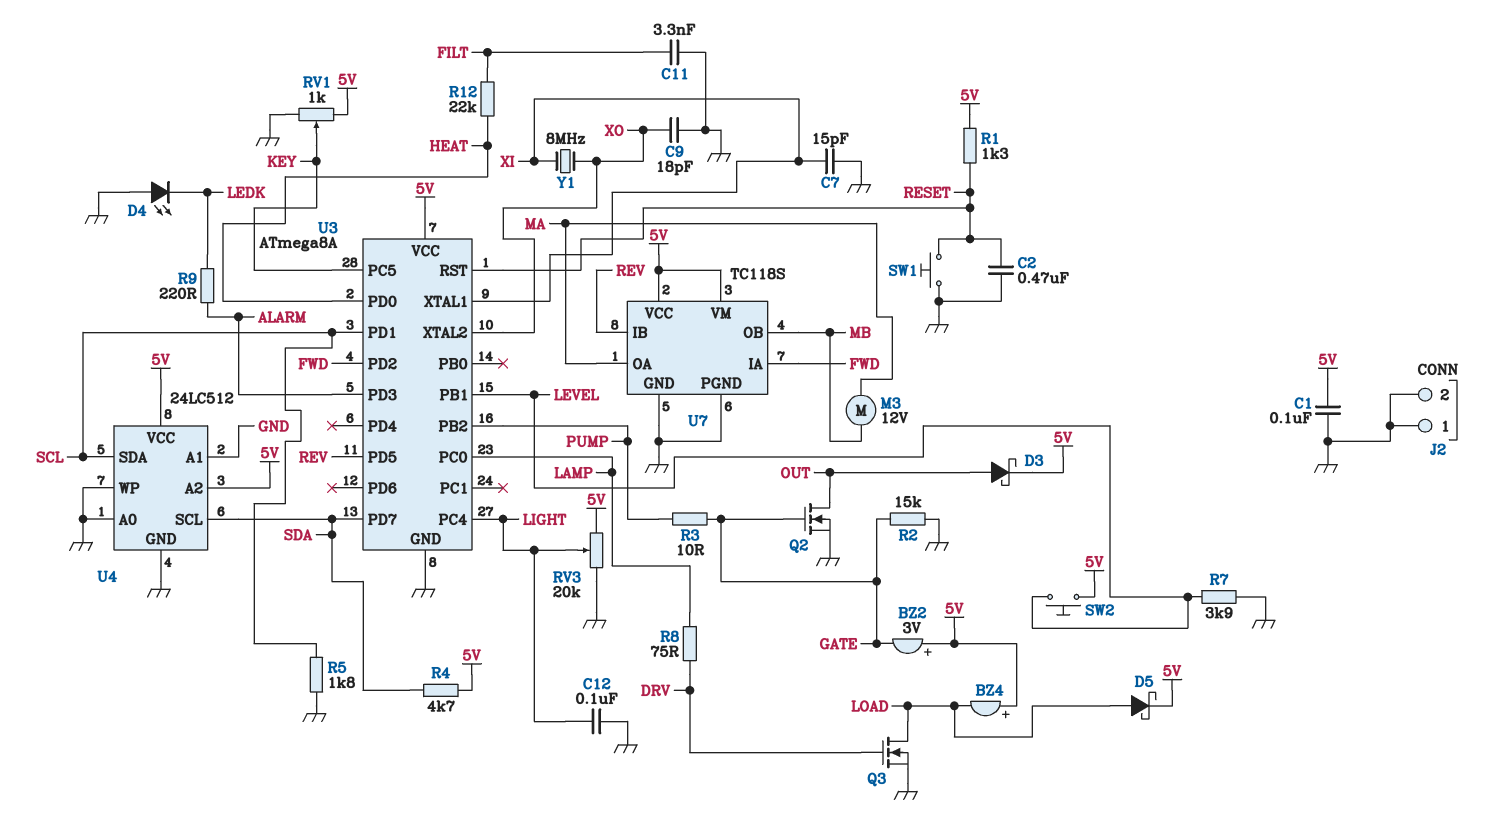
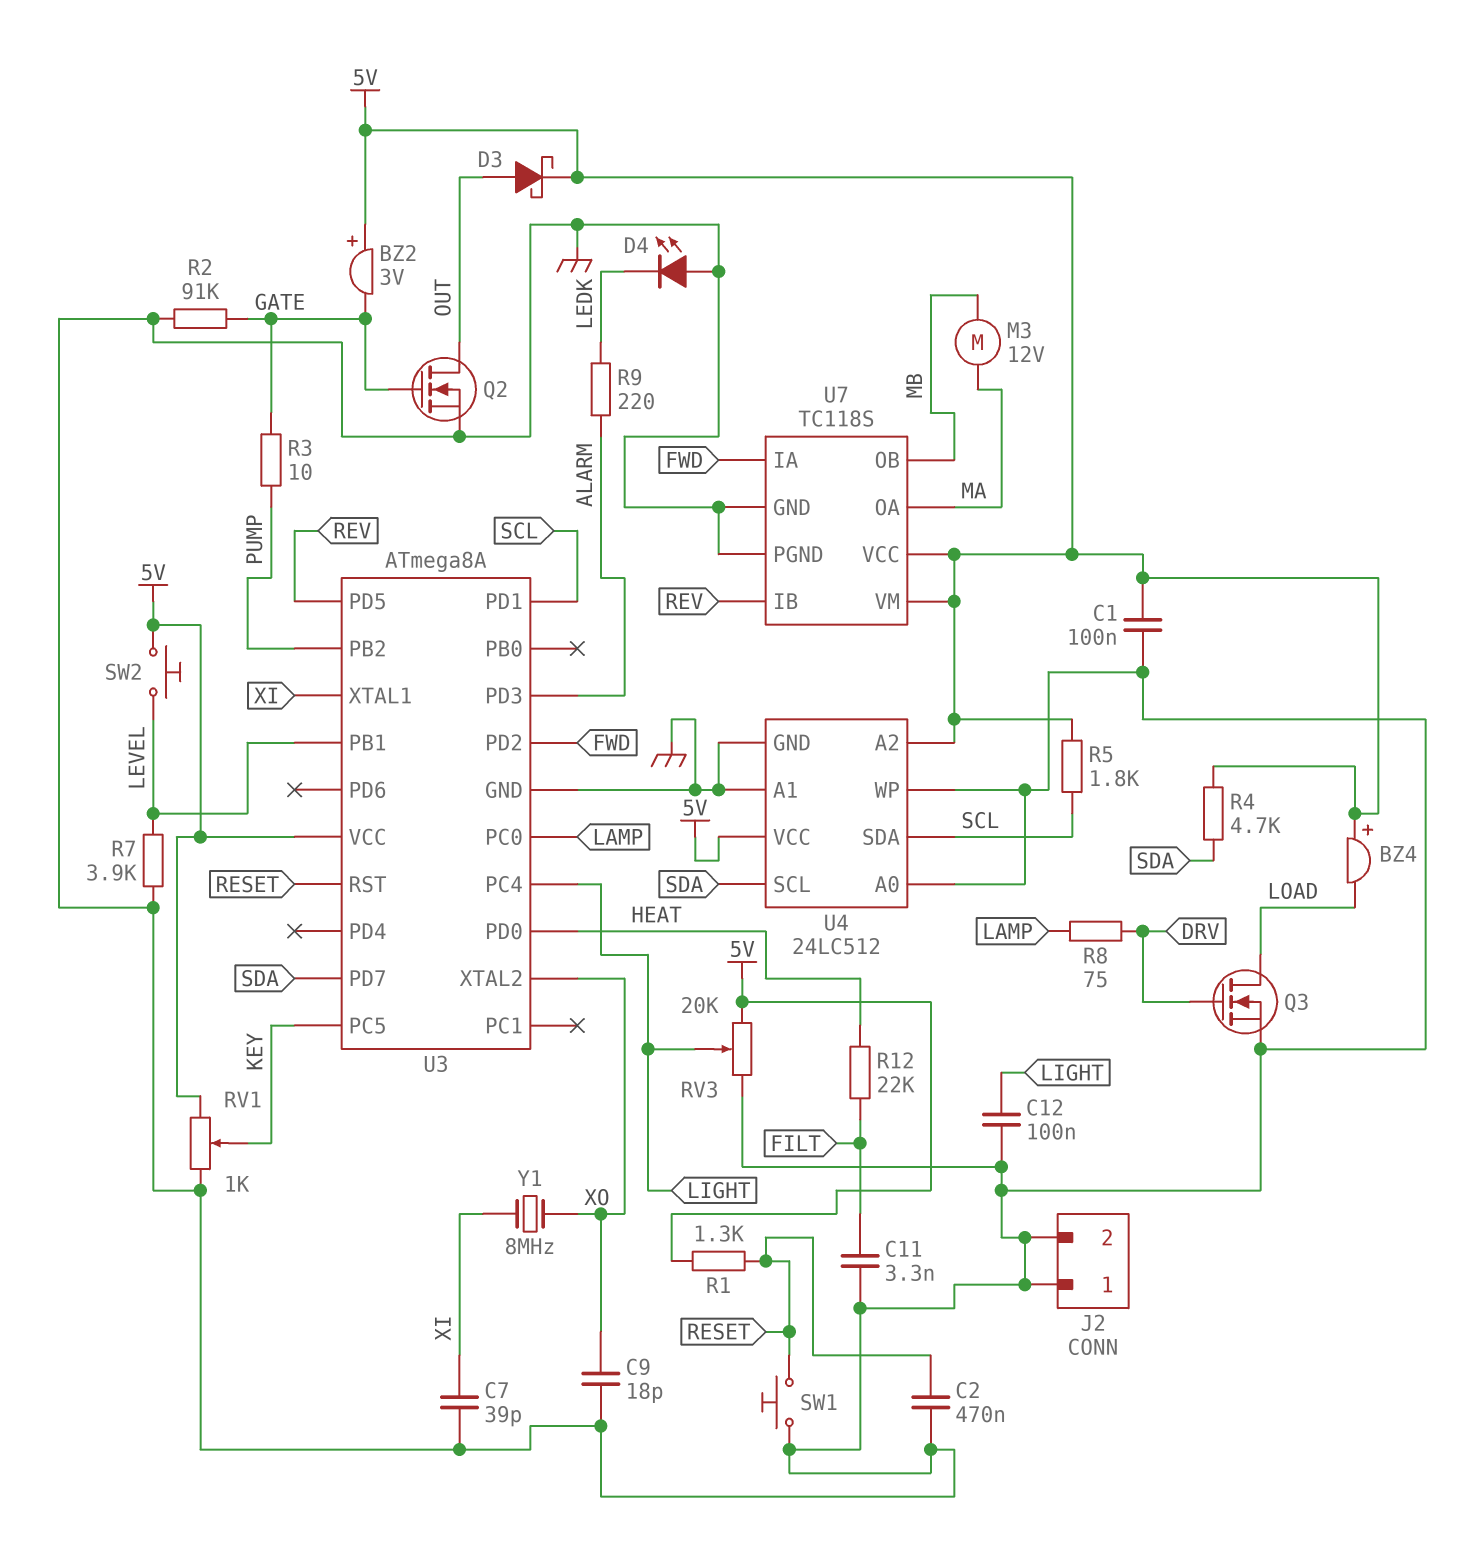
C7: 15pF (GND, XI) -> 39pF (GND, XI)
D5: schottky (A LOAD, K 5V) -> none
R2: 15k (GATE, GND) -> 91k (GATE, GND)
R5: 1.8k (GND, SCL) -> 1.8k (5V, SCL)

